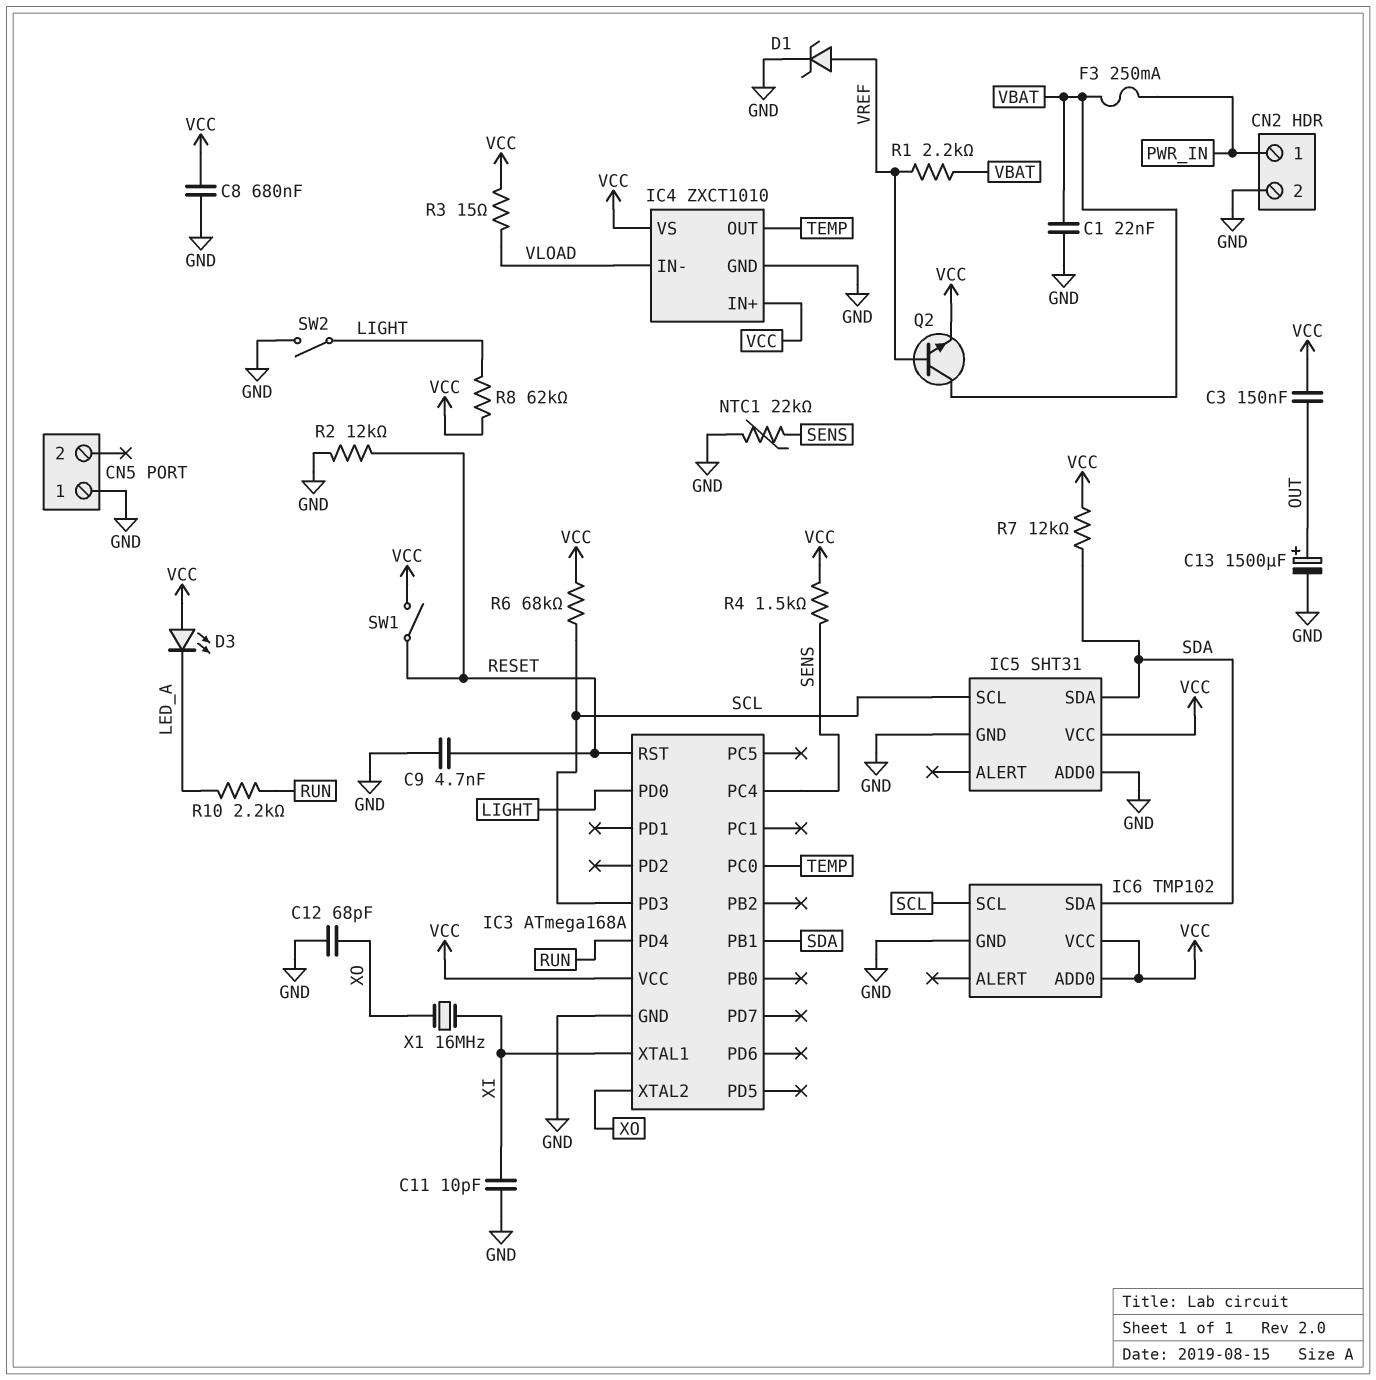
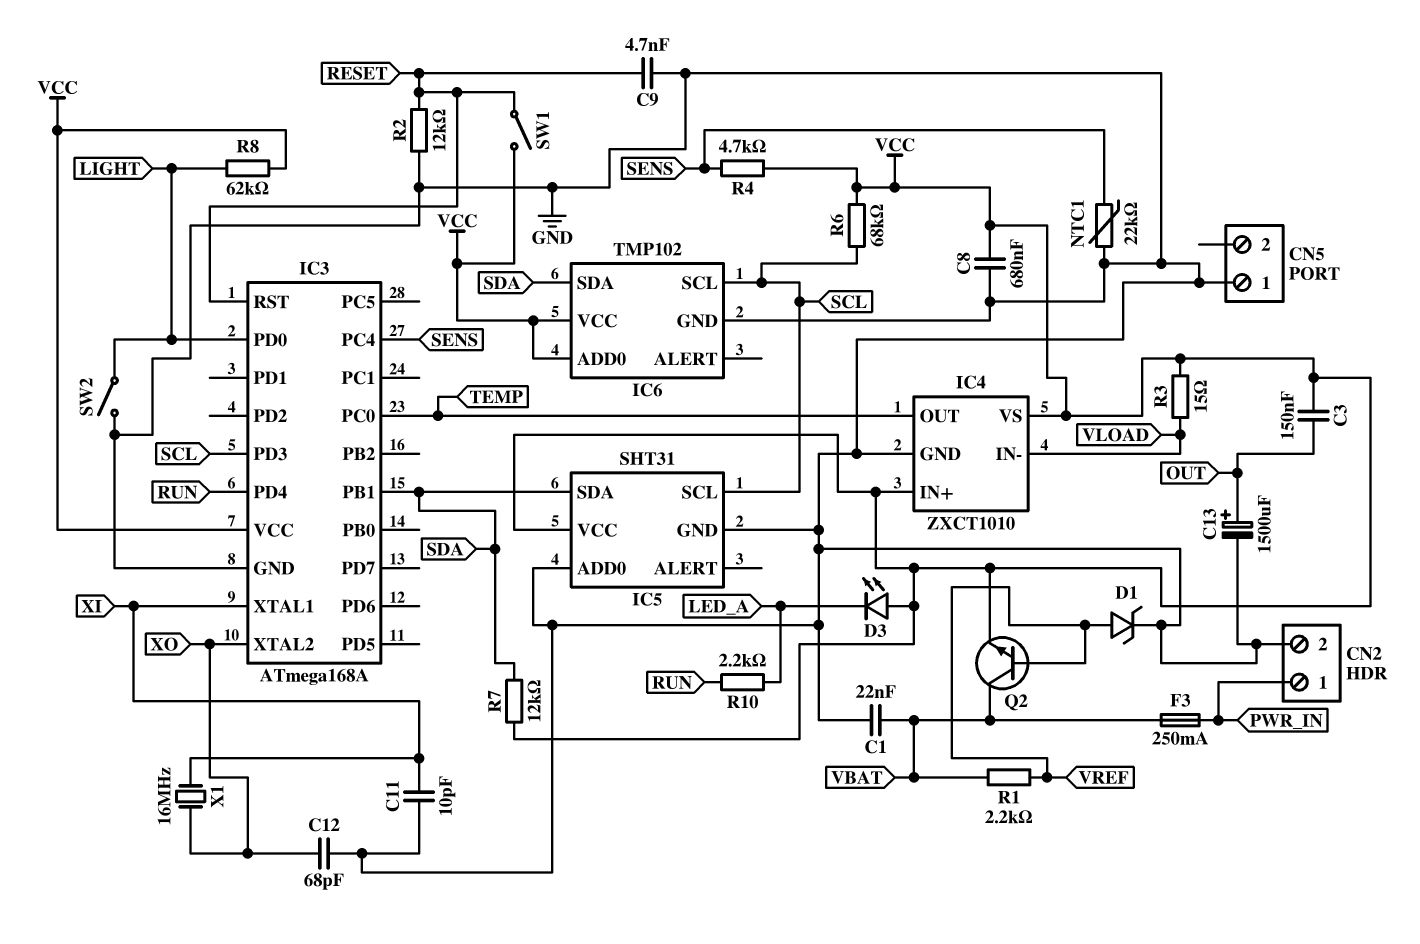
R4: 1.5k (SENS, VCC) -> 4.7k (SENS, VCC)

